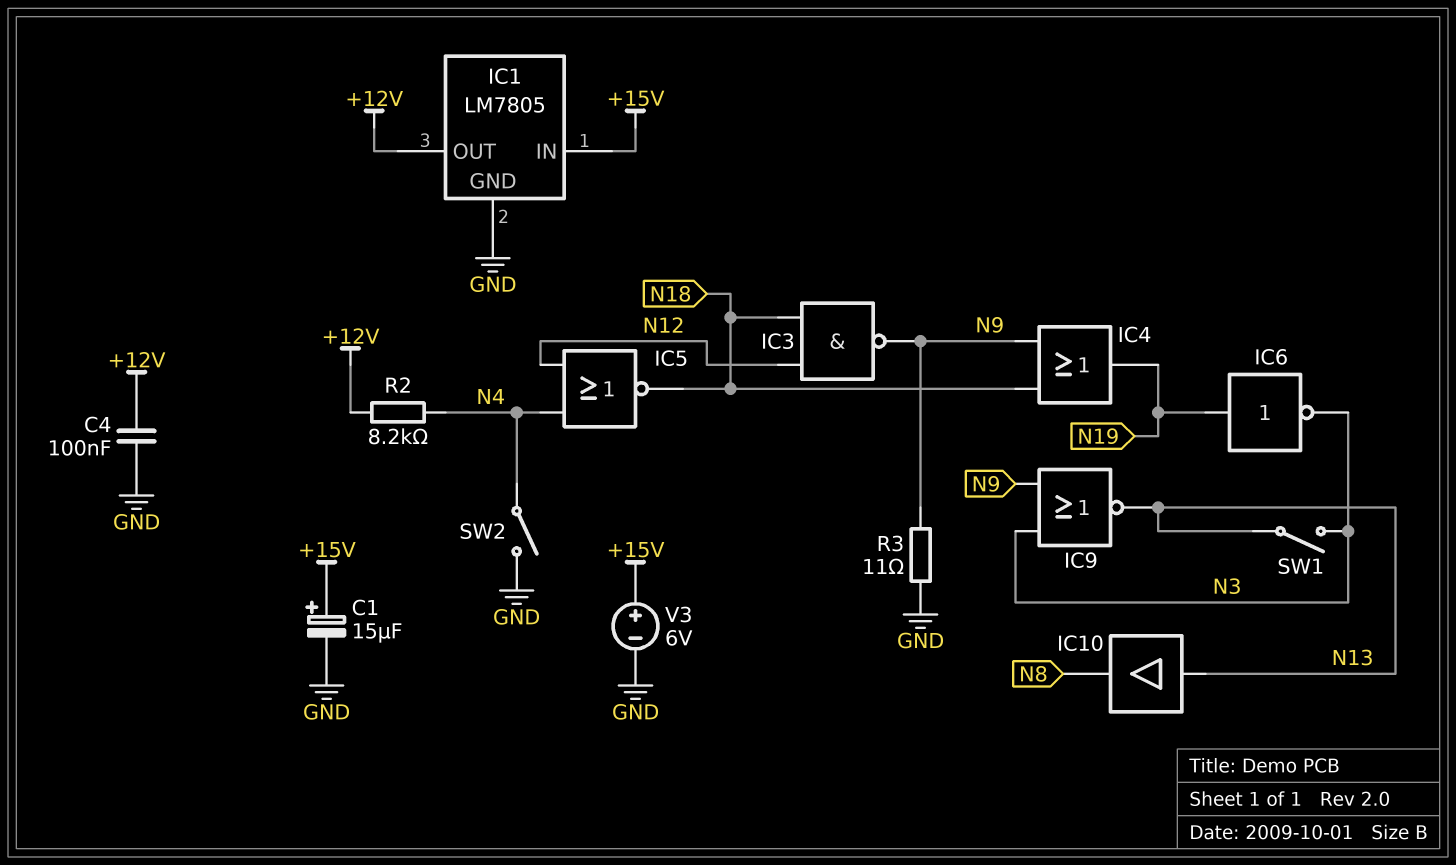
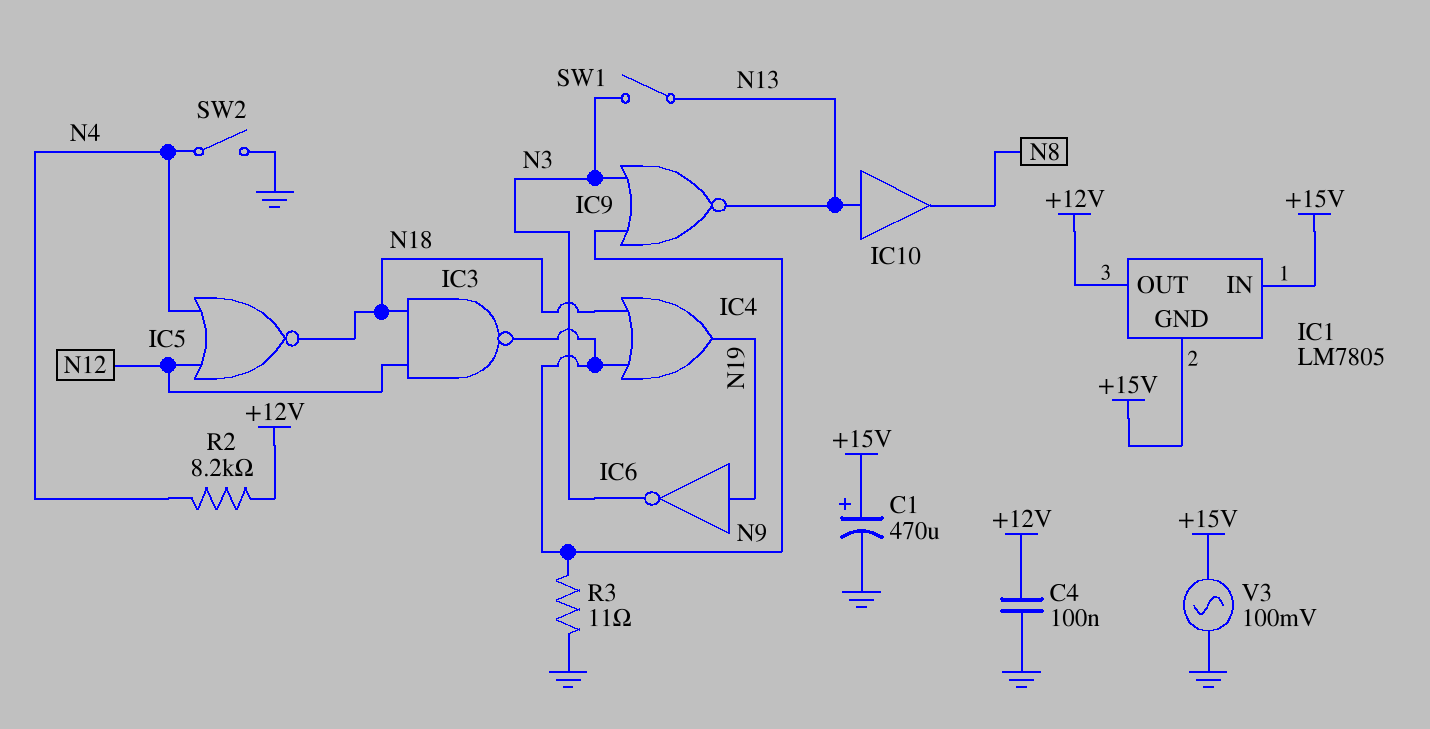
C1: 15uF (plus +15V, minus GND) -> 470uF (plus +15V, minus GND)
IC1 pin GND: GND -> +15V
V3: 6V (plus +15V, minus GND) -> AC 100mV (+15V, GND)

